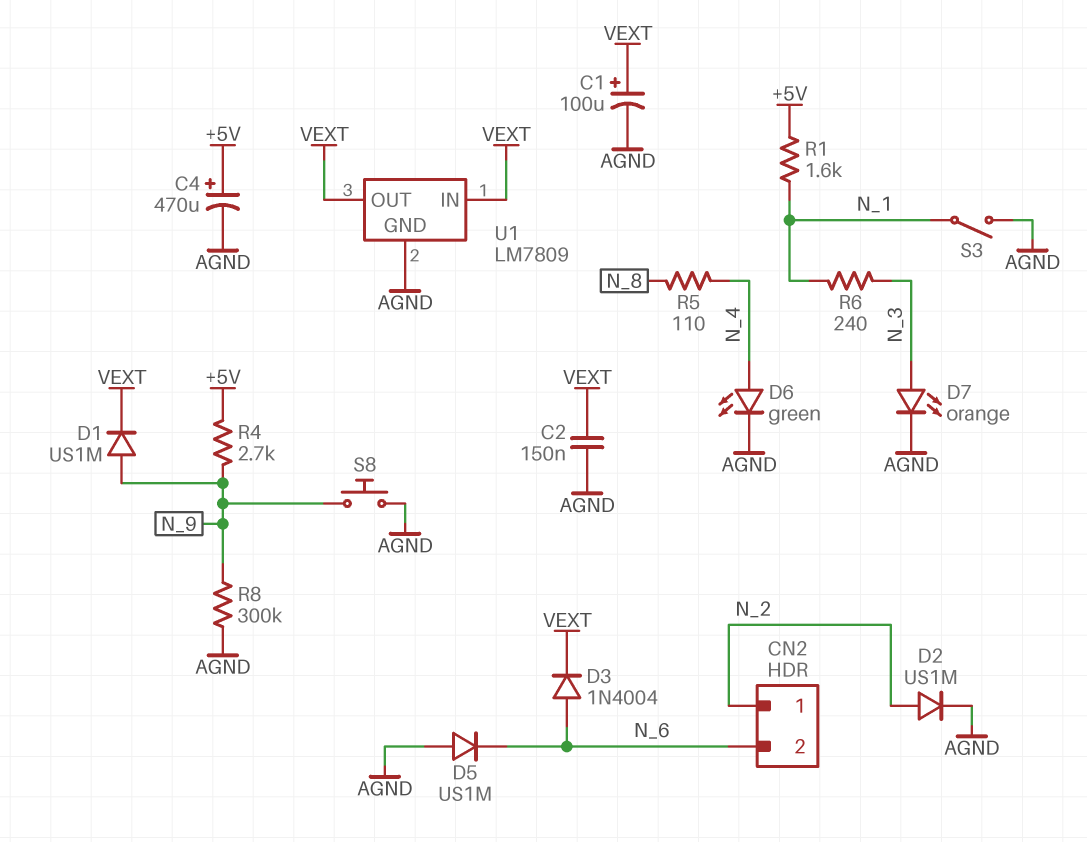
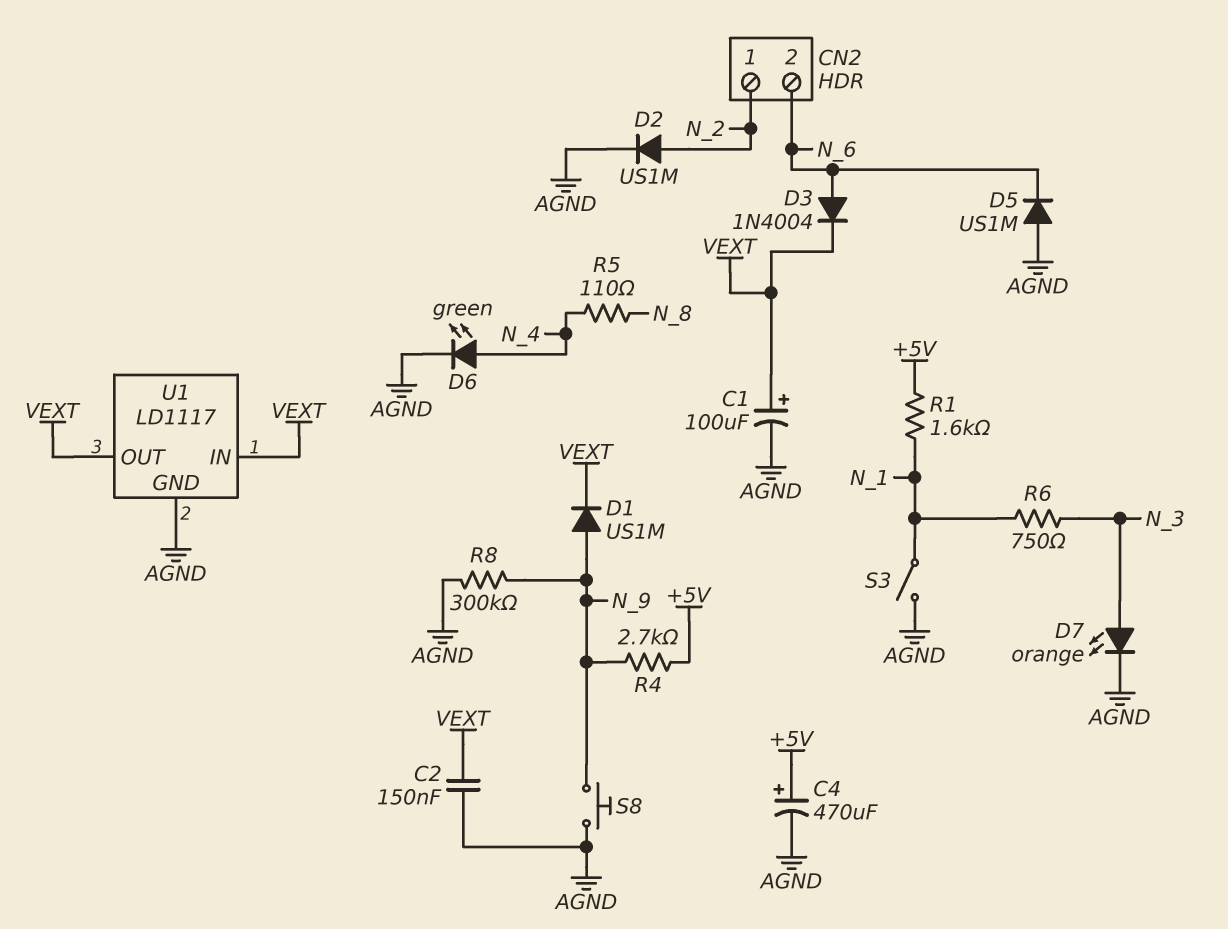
R6: 240 (N_1, N_3) -> 750 (N_1, N_3)
U1: LM7809 -> LD1117

